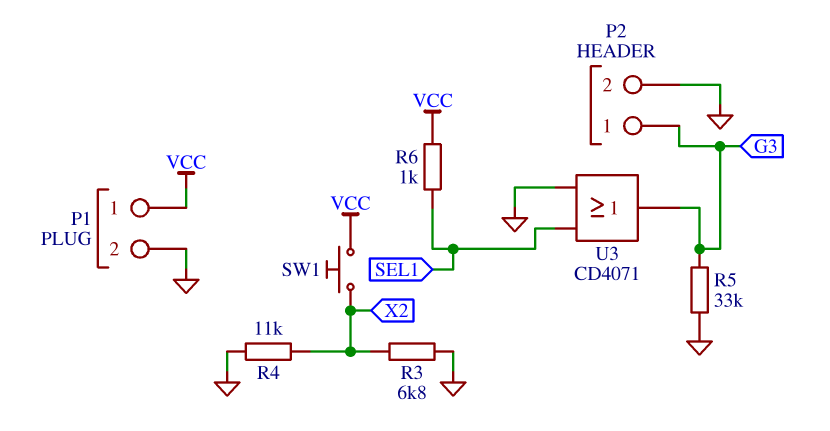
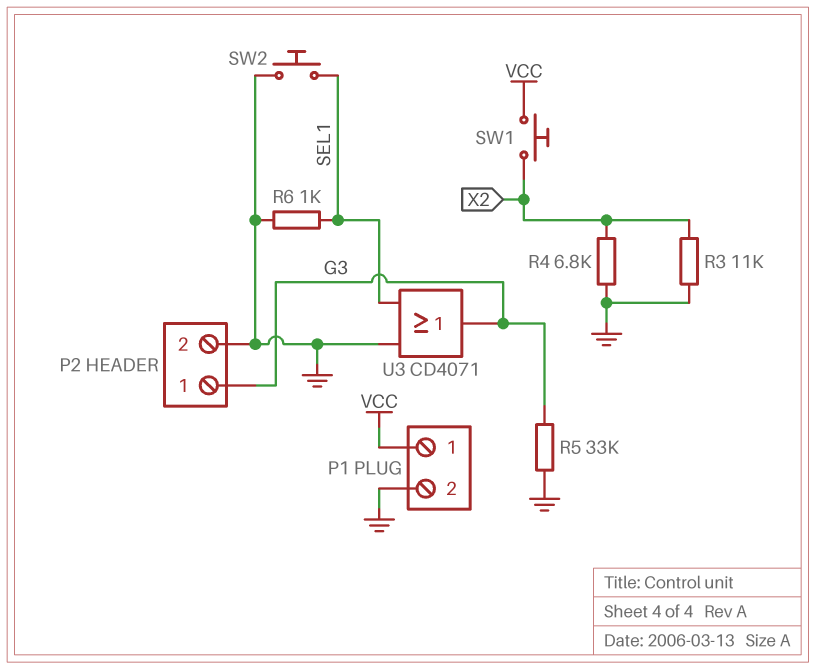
R3: 6.8k (GND, X2) -> 11k (GND, X2)
R4: 11k (GND, X2) -> 6.8k (GND, X2)
R6: 1k (SEL1, VCC) -> 1k (GND, SEL1)
SW2: none -> button (GND, SEL1)

